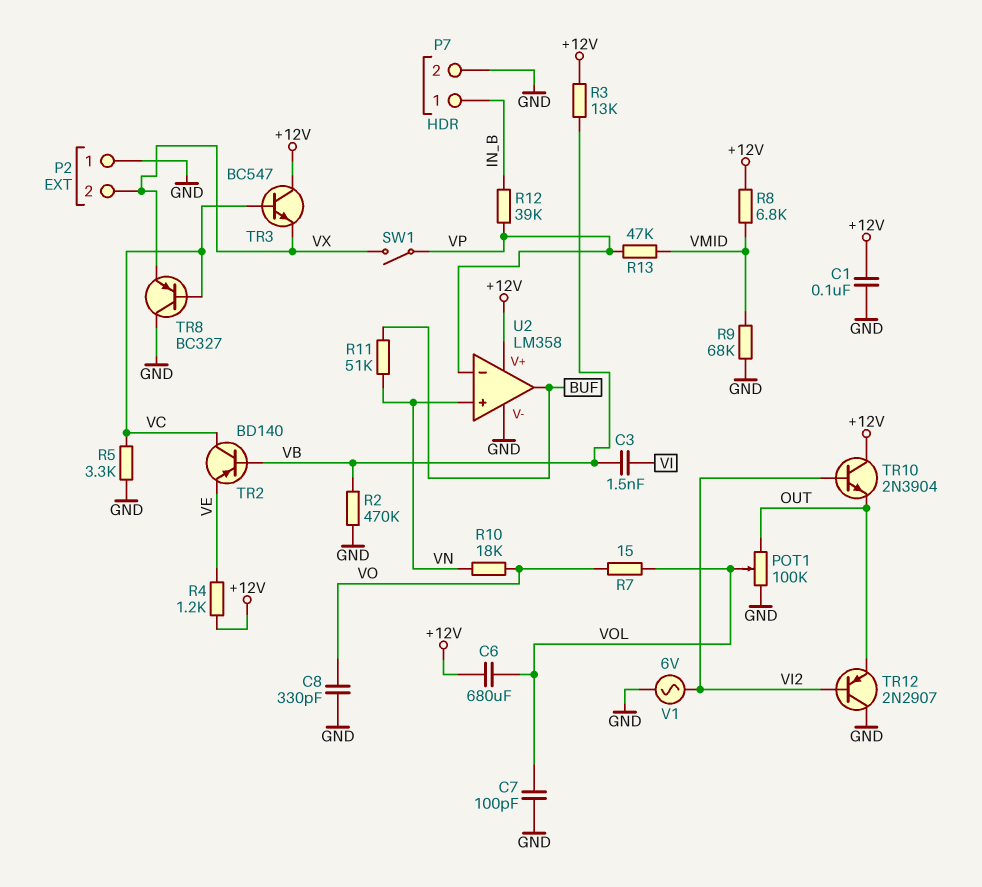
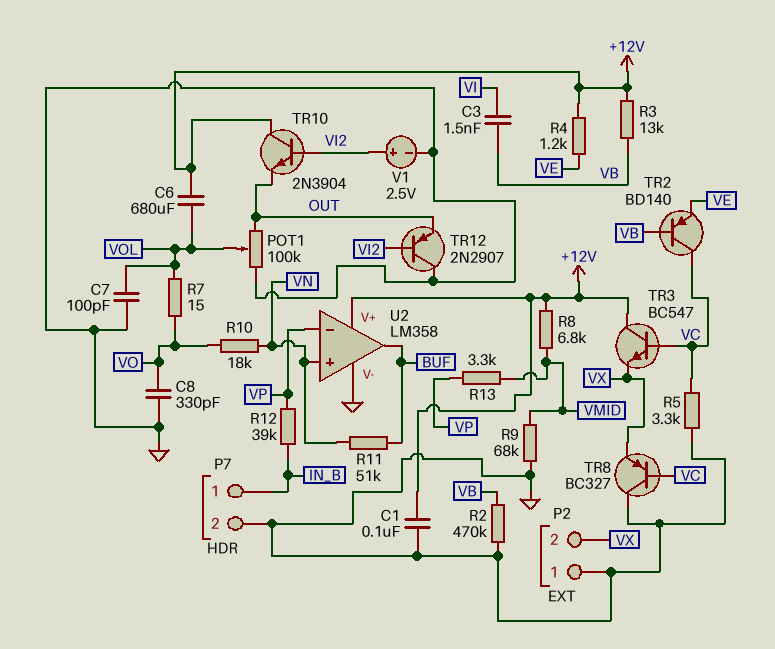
R13: 47k (VMID, VP) -> 3.3k (VMID, VP)
SW1: switch (VP, VX) -> none
V1: AC 6V (GND, VI2) -> 2.5V (plus VI2, minus GND)

